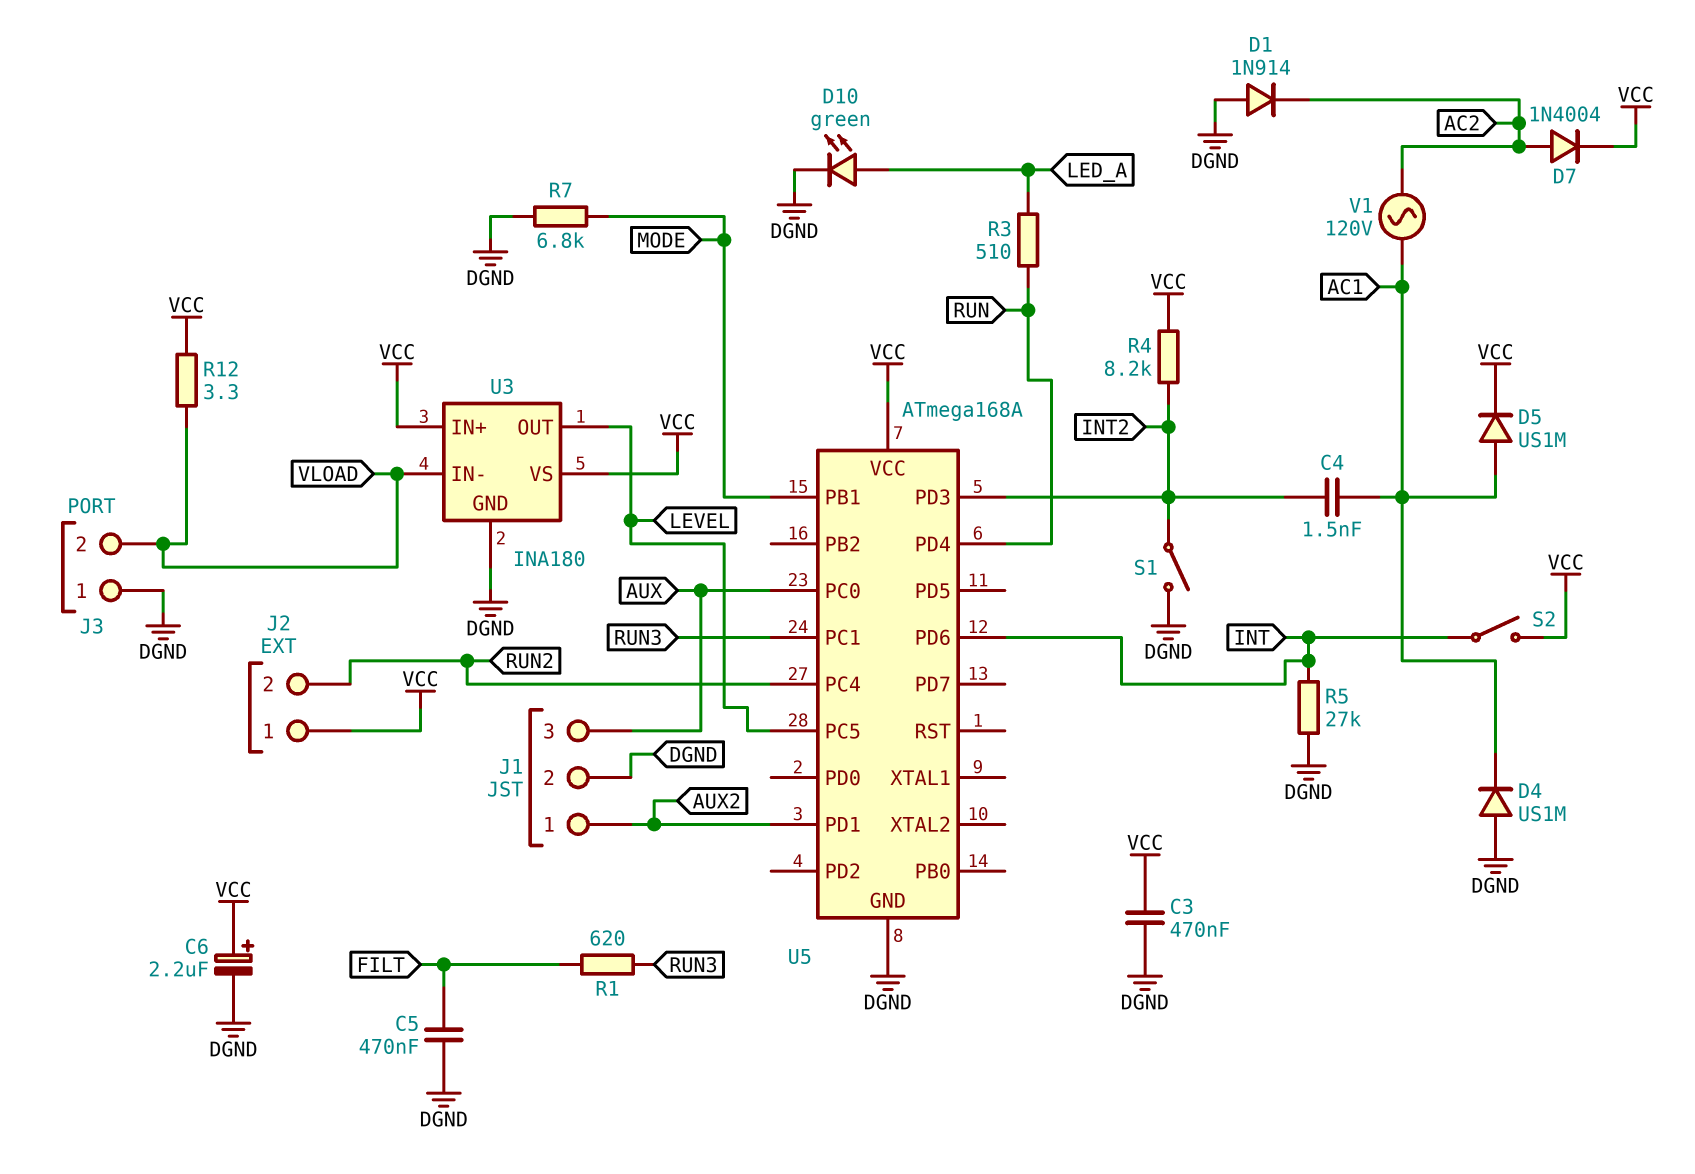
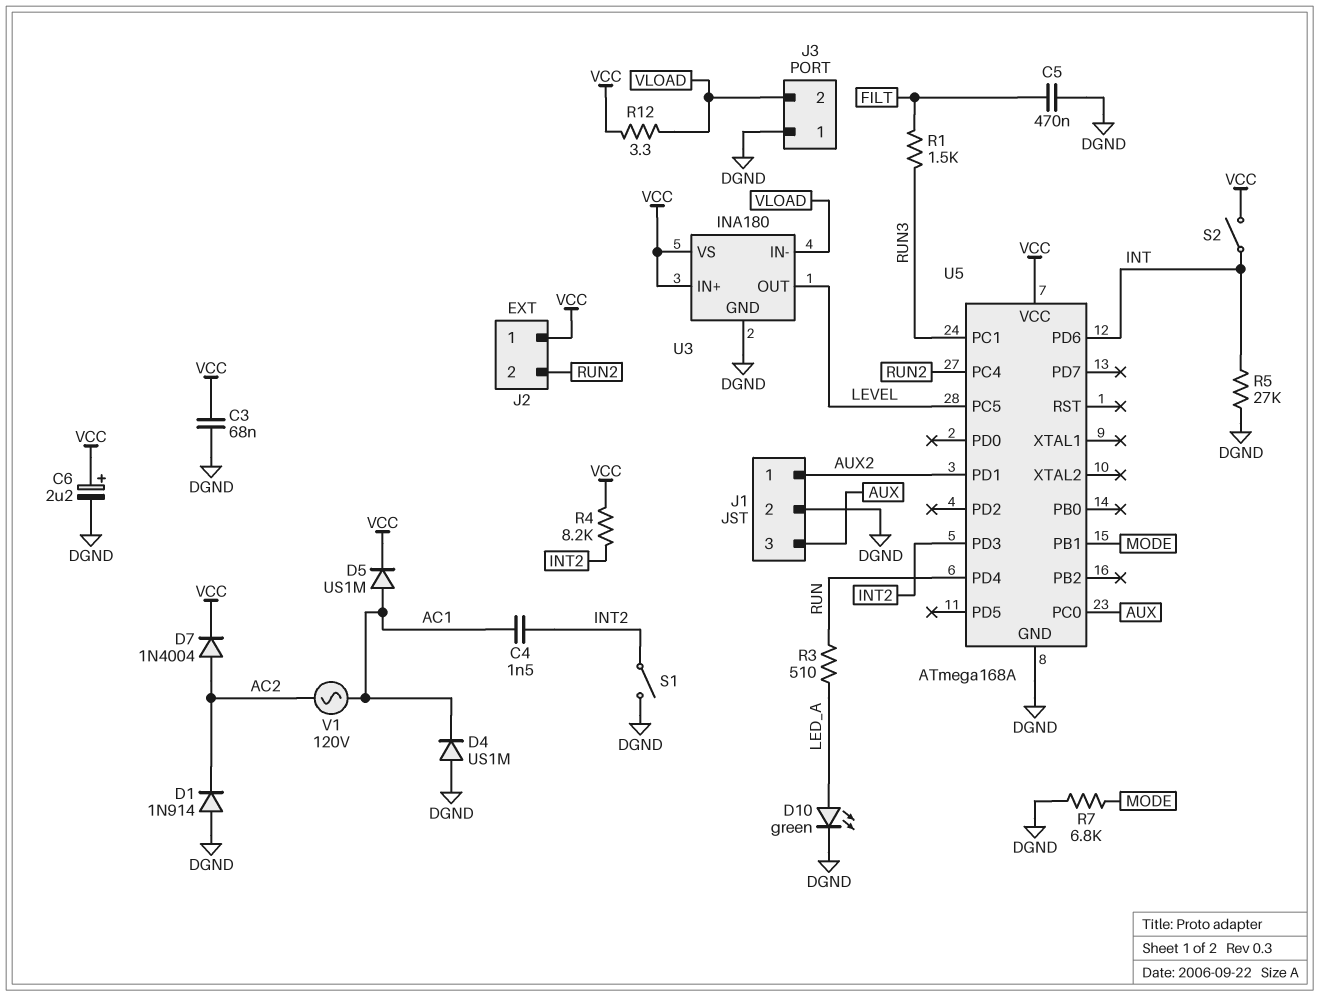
C3: 470nF (DGND, VCC) -> 68nF (DGND, VCC)
R1: 620 (FILT, RUN3) -> 1.5k (FILT, RUN3)

